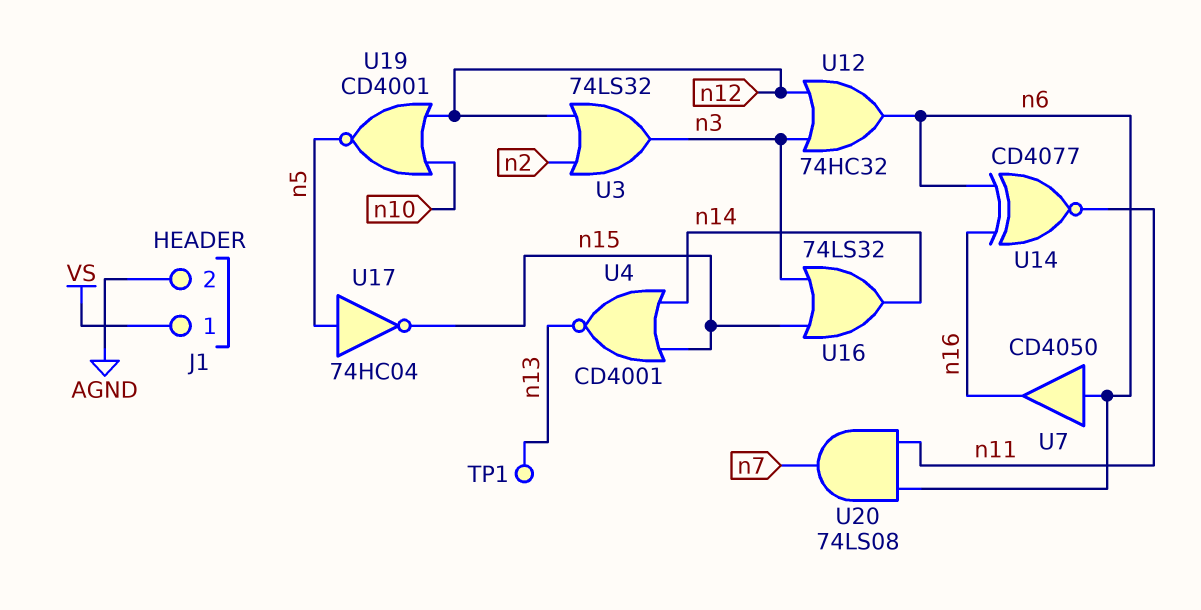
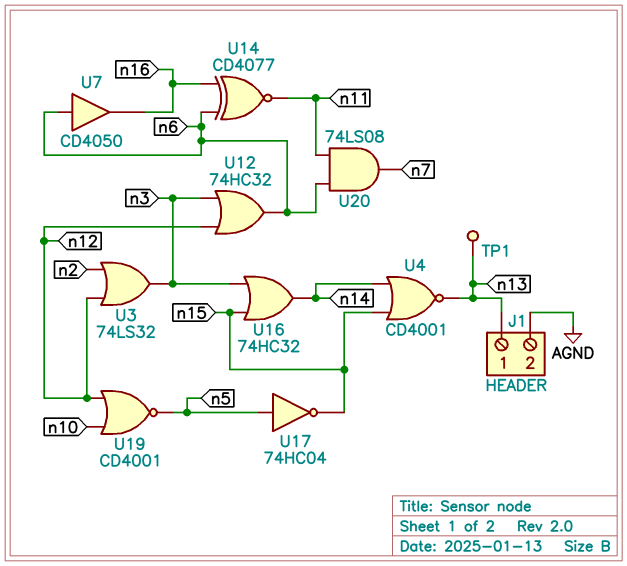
J1 pin 1: VS -> n13
U16: OR 74LS32 (in n3, in n15, out n14) -> OR 74HC32 (in n3, in n15, out n14)

